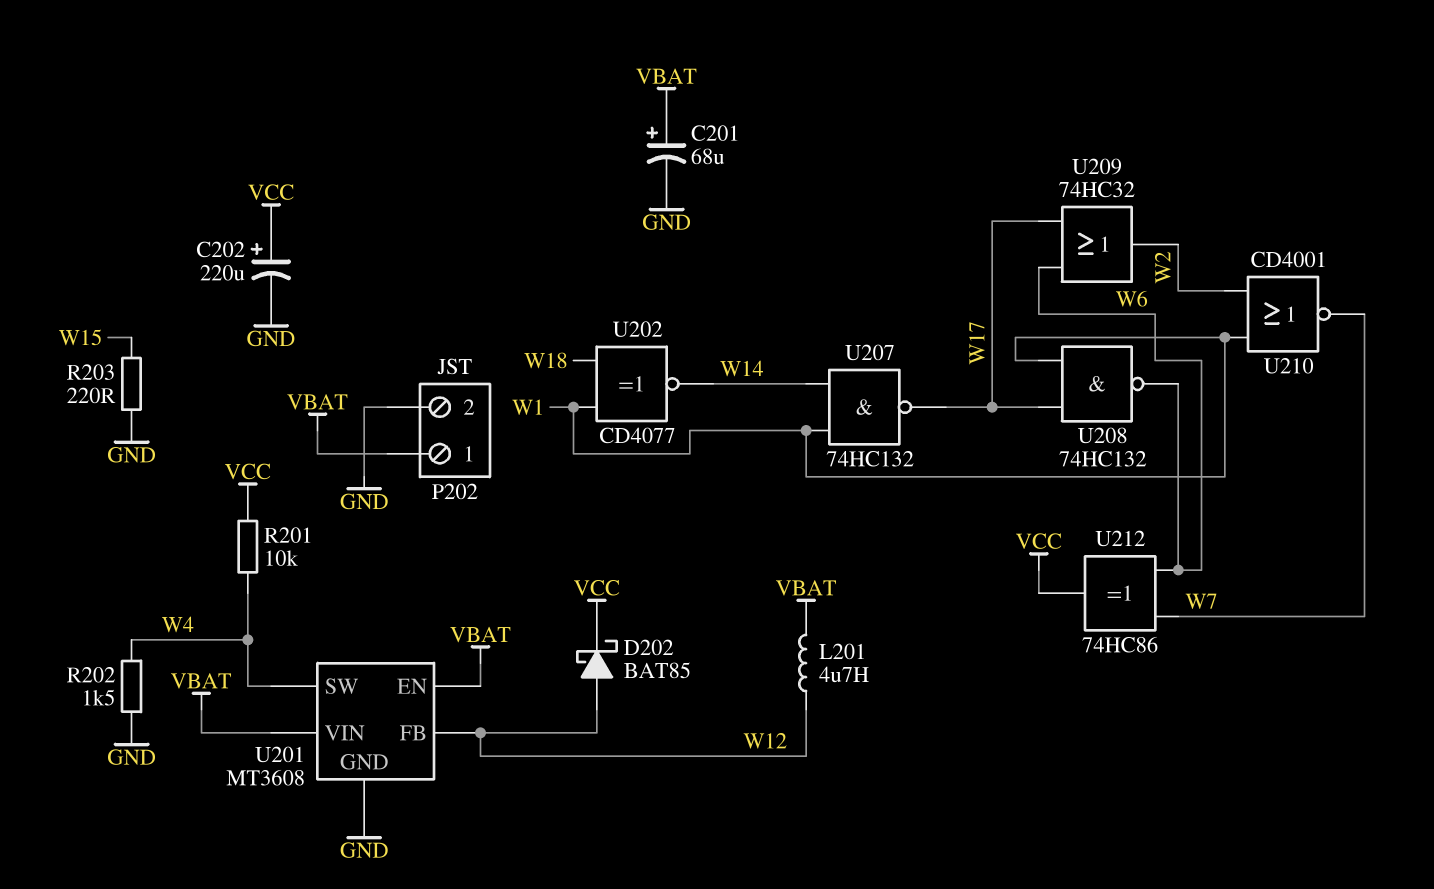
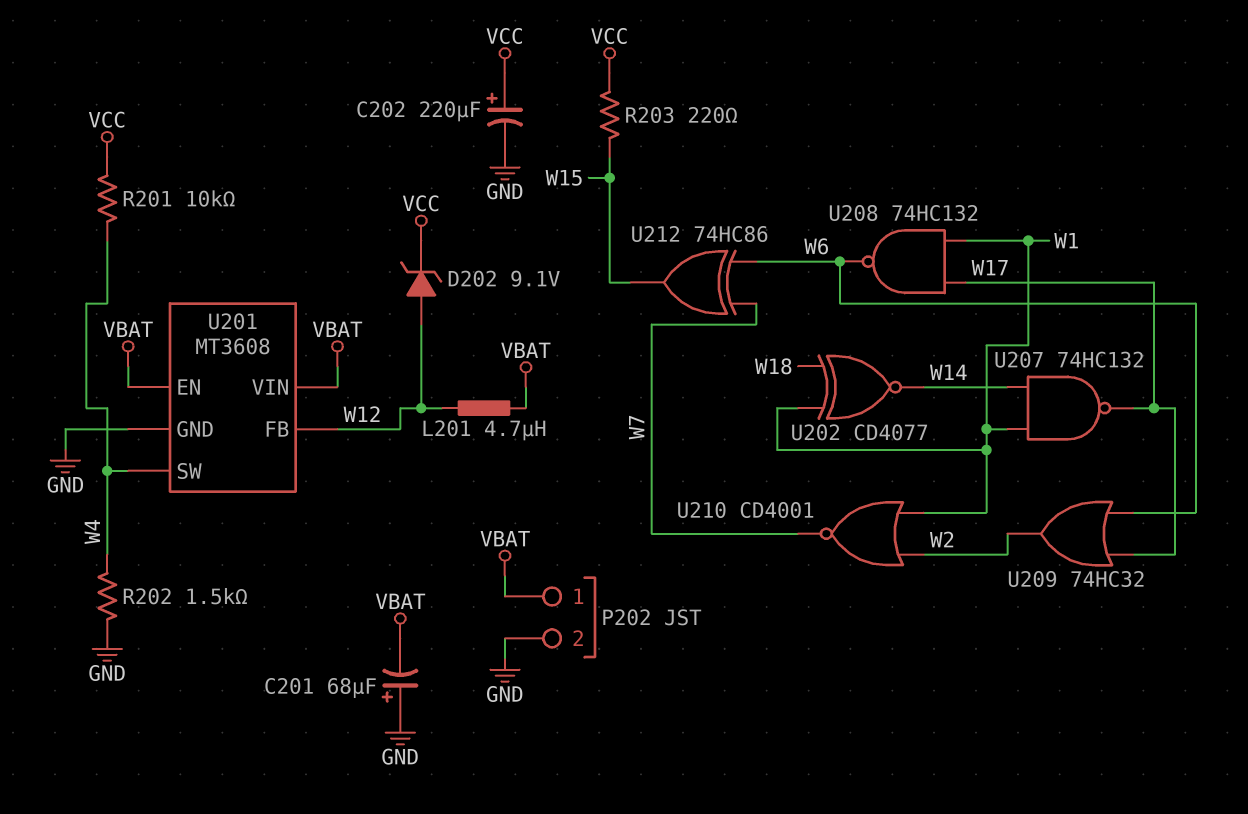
C201: 68uF (plus VBAT, minus GND) -> 68uF (plus GND, minus VBAT)
D202: schottky BAT85 (A W12, K VCC) -> zener 9.1V (A W12, K VCC)
R203: 220 (GND, W15) -> 220 (VCC, W15)
U212: XOR 74HC86 (in W6, in W7, out VCC) -> XOR 74HC86 (in W6, in W7, out W15)

